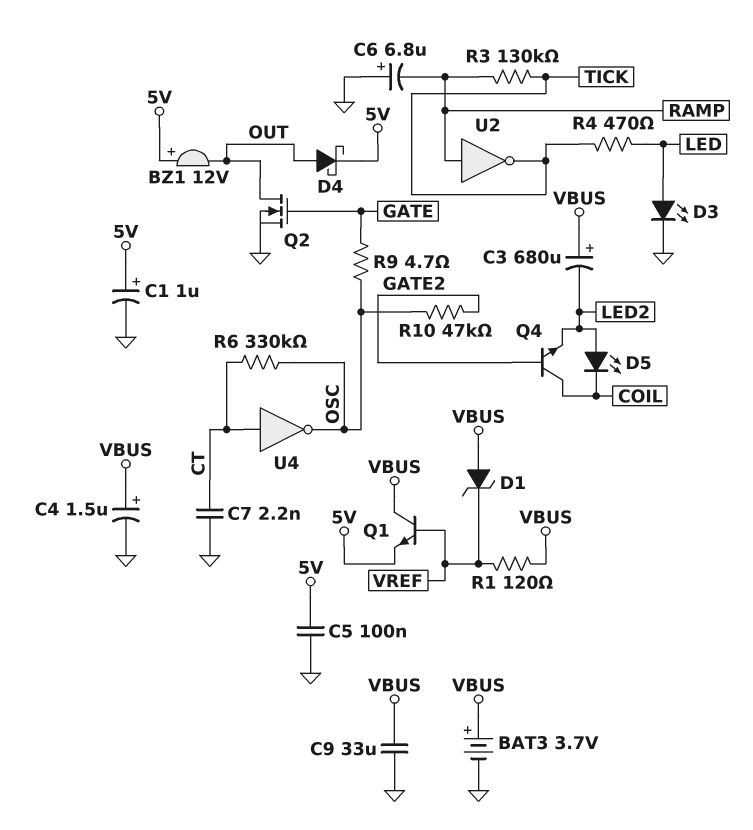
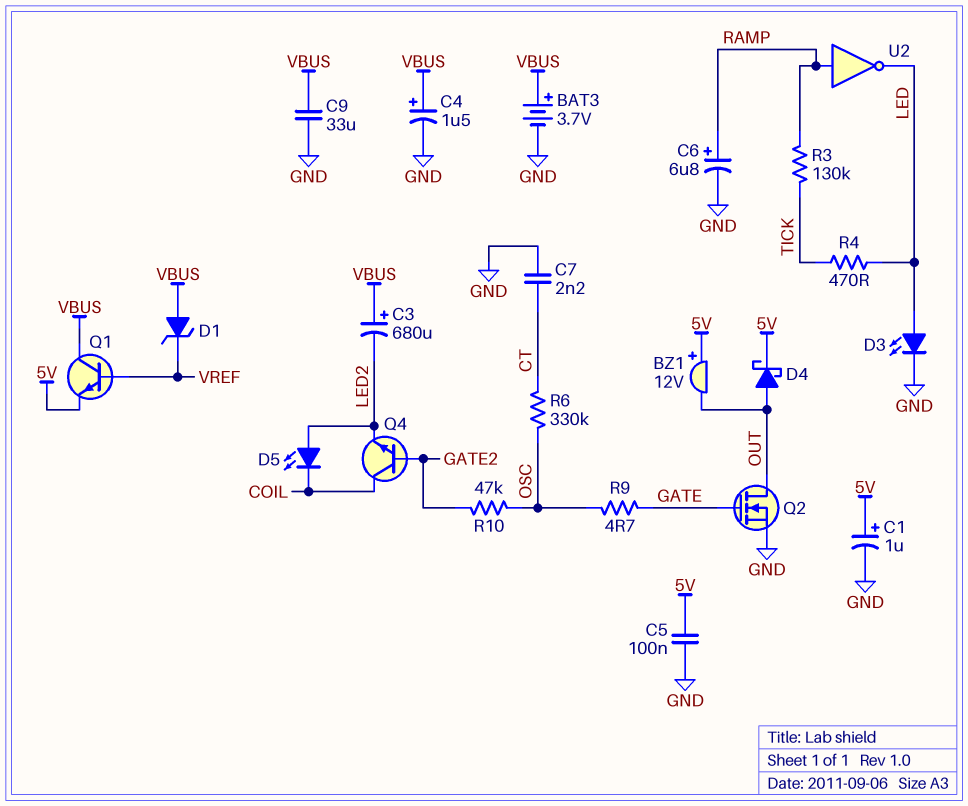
C6: 6.8uF (plus GND, minus RAMP) -> 6.8uF (plus RAMP, minus GND)
R1: 120 (VBUS, VREF) -> none
U2: NOT (in RAMP, out TICK) -> NOT (in RAMP, out LED)
U4: NOT (in CT, out OSC) -> none

